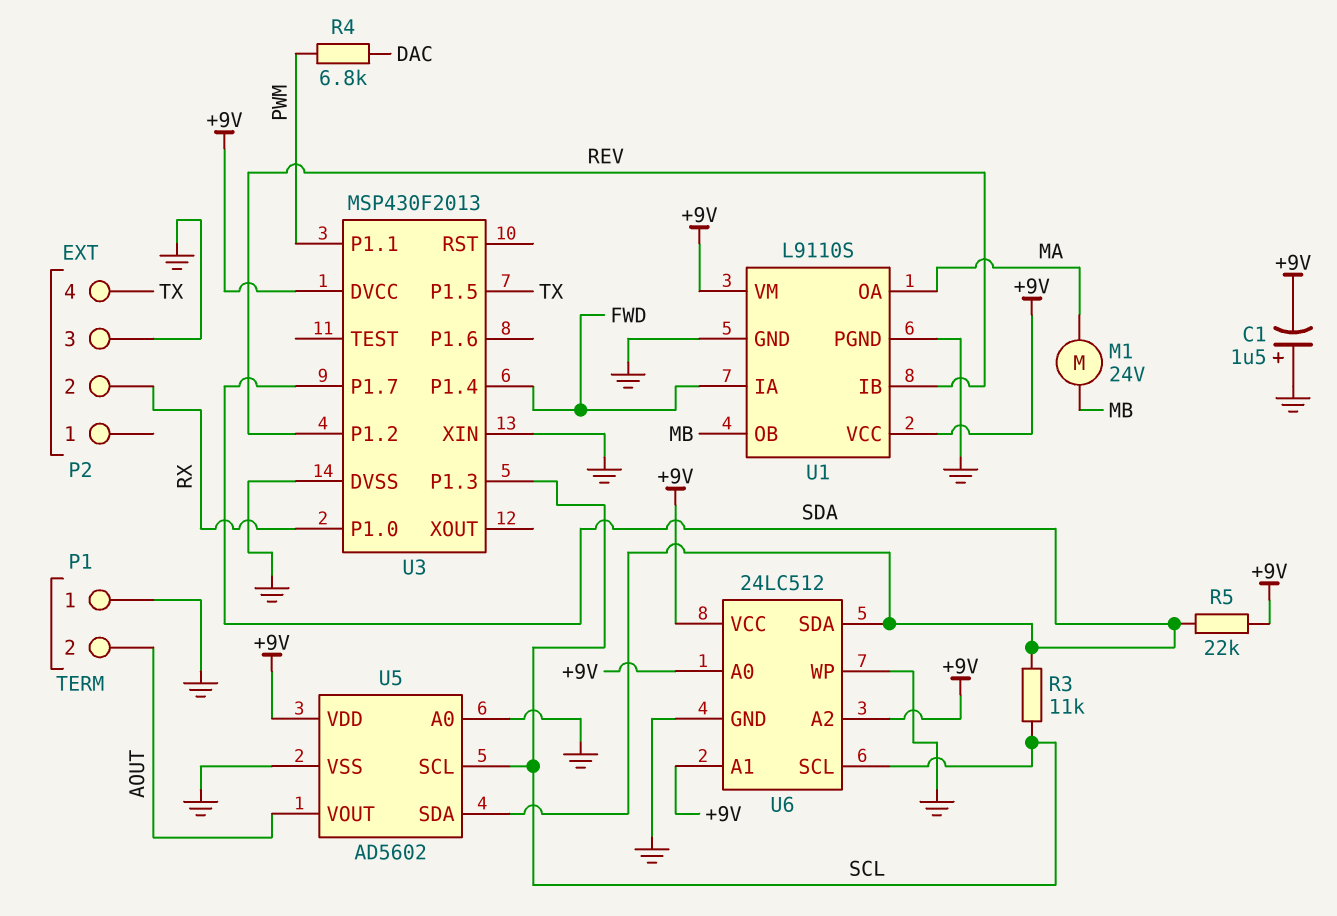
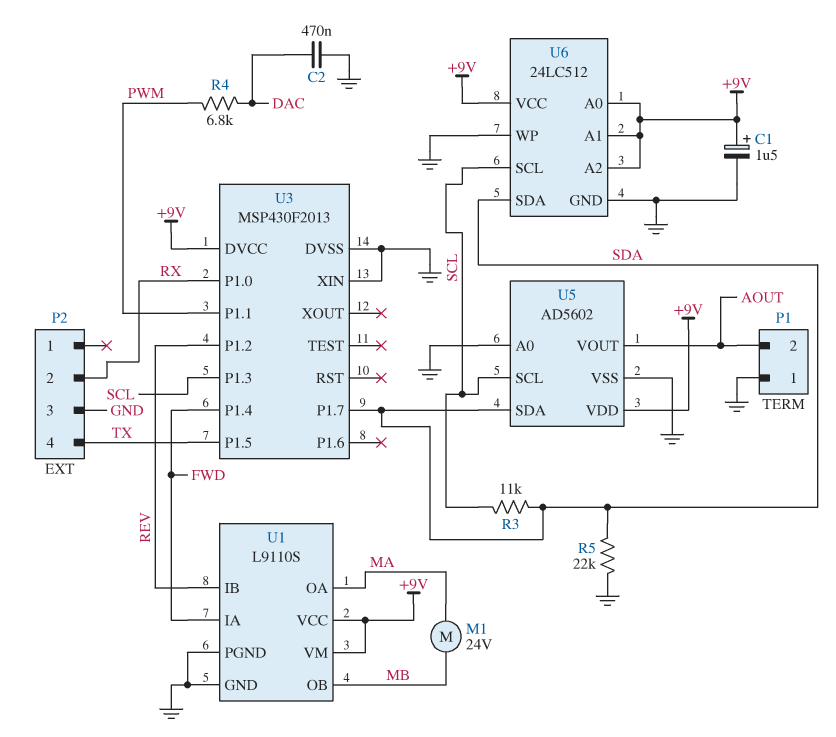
C1: 1.5uF (plus GND, minus +9V) -> 1.5uF (plus +9V, minus GND)
C2: none -> 470nF (DAC, GND)
R5: 22k (+9V, SDA) -> 22k (GND, SDA)

